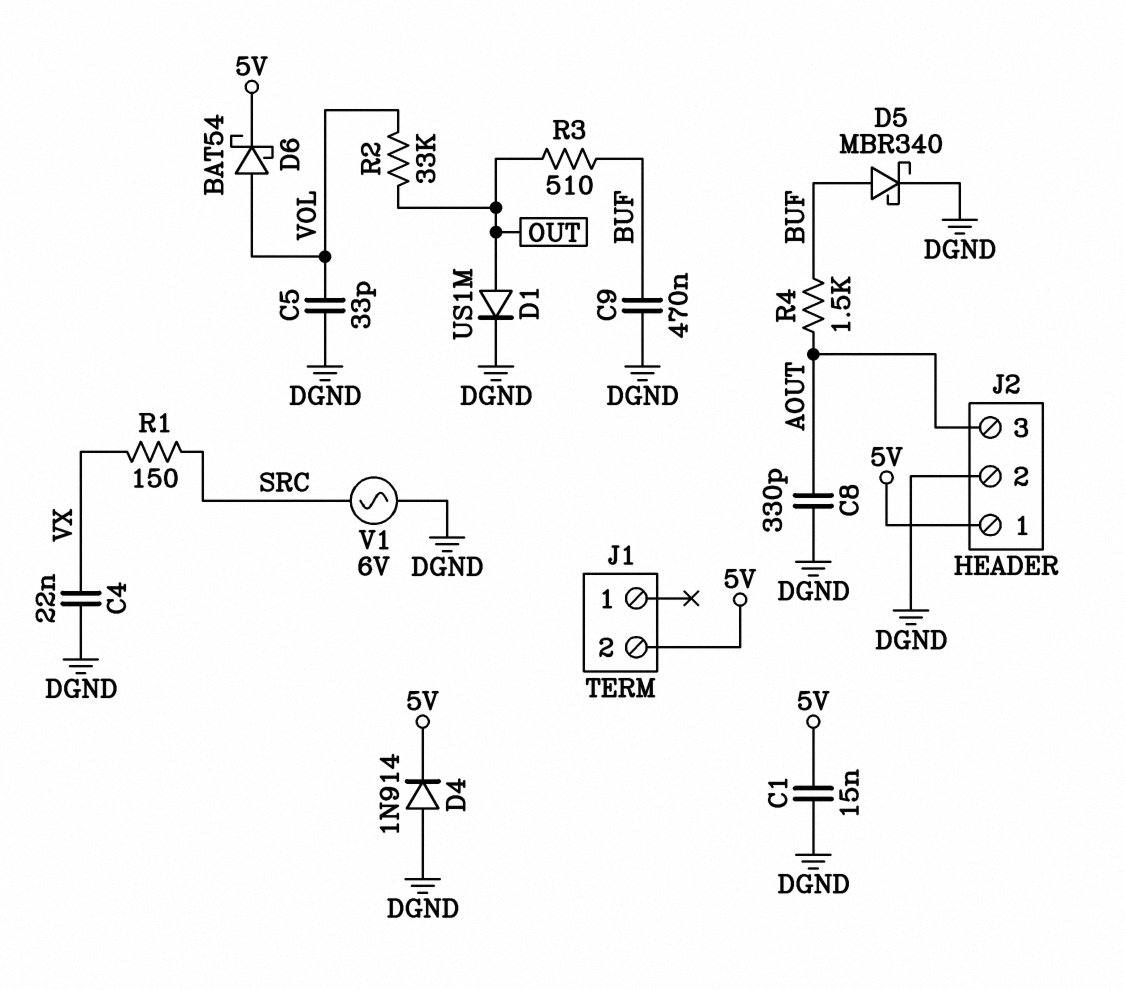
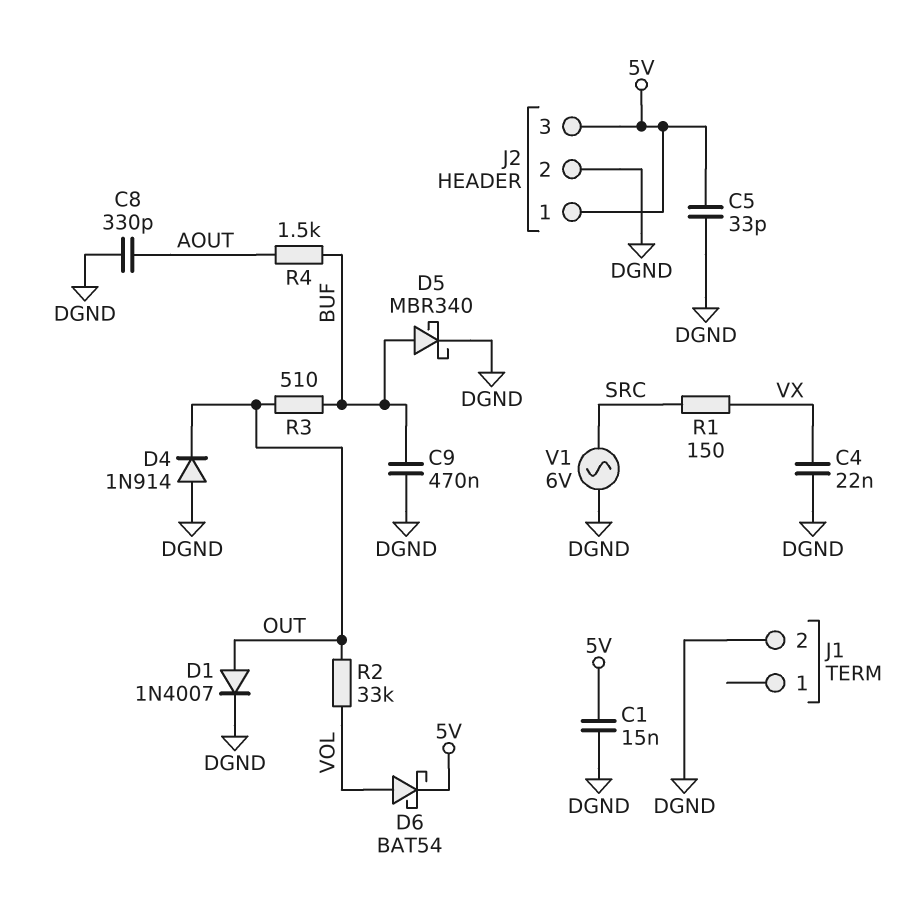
C5: 33pF (DGND, VOL) -> 33pF (5V, DGND)
D1: diode US1M (A OUT, K DGND) -> diode 1N4007 (A OUT, K DGND)
D4: diode 1N914 (A DGND, K 5V) -> diode 1N914 (A DGND, K OUT)
J1 pin 2: 5V -> DGND
J2 pin 3: AOUT -> 5V

